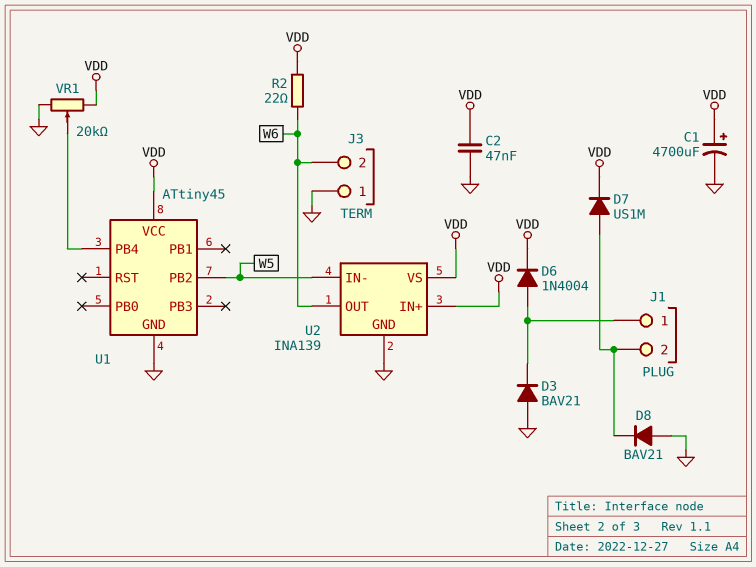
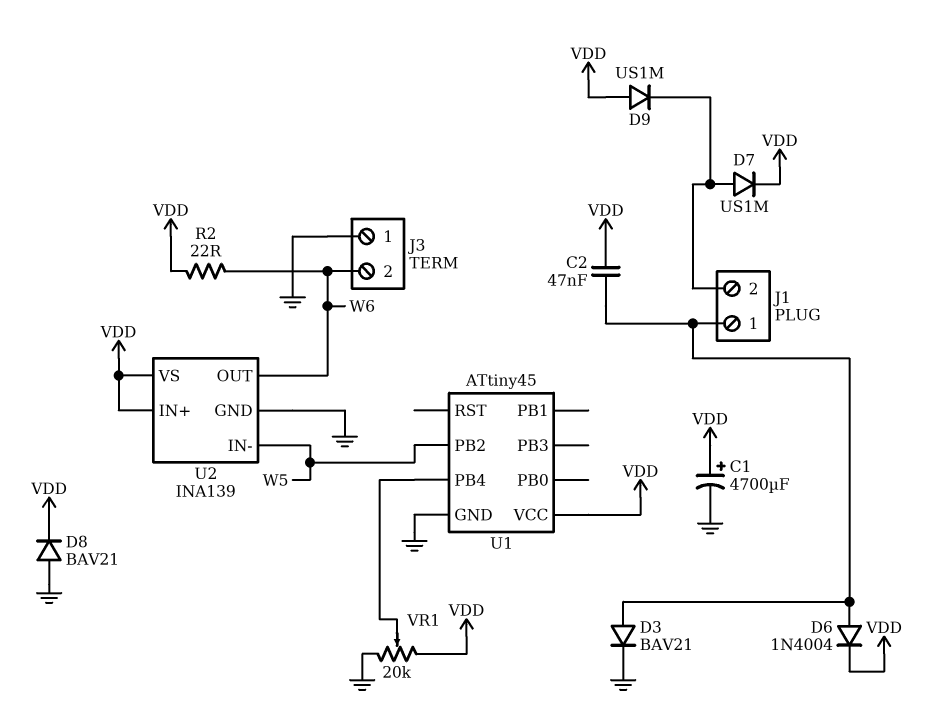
C2: 47nF (GND, VDD) -> 47nF (J1/1, VDD)
D3: diode BAV21 (A GND, K J1/1) -> diode BAV21 (A J1/1, K GND)
D8: diode BAV21 (A GND, K J1/2) -> diode BAV21 (A GND, K VDD)
D9: none -> diode US1M (A VDD, K J1/2)

